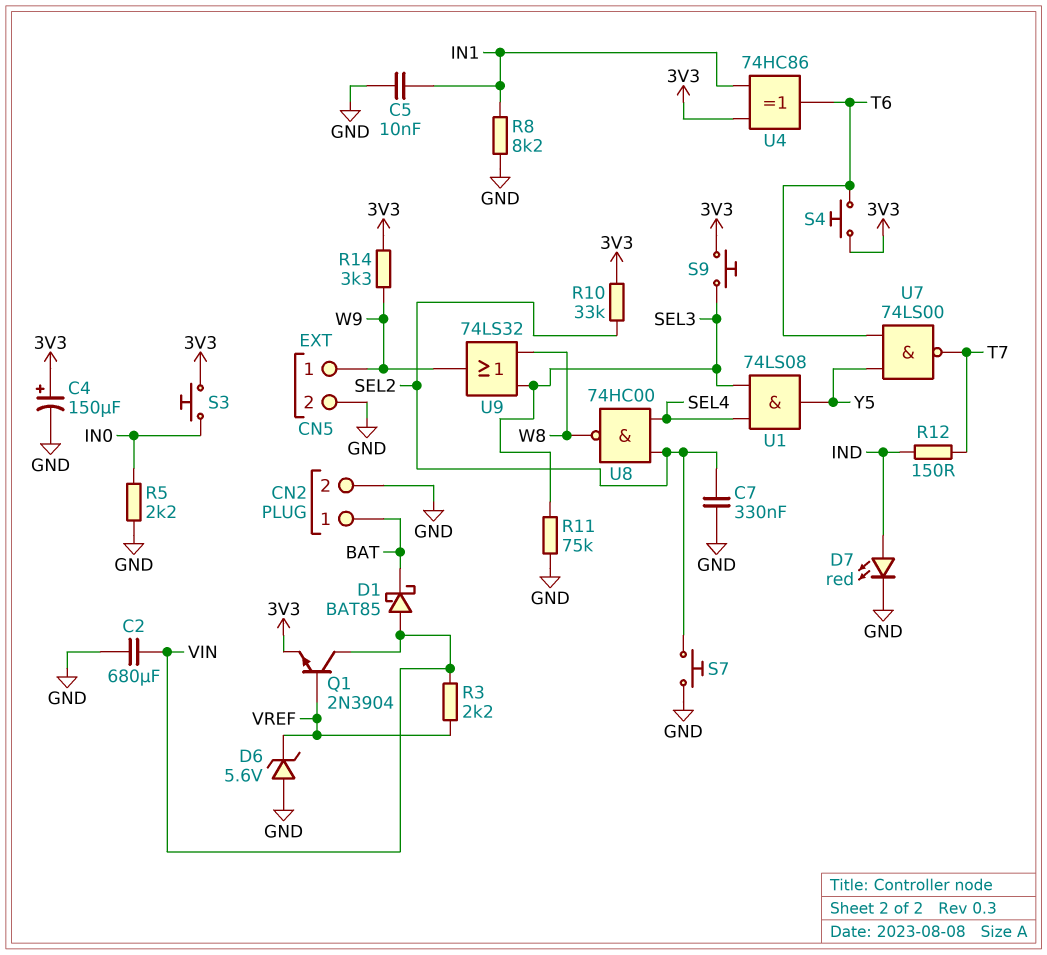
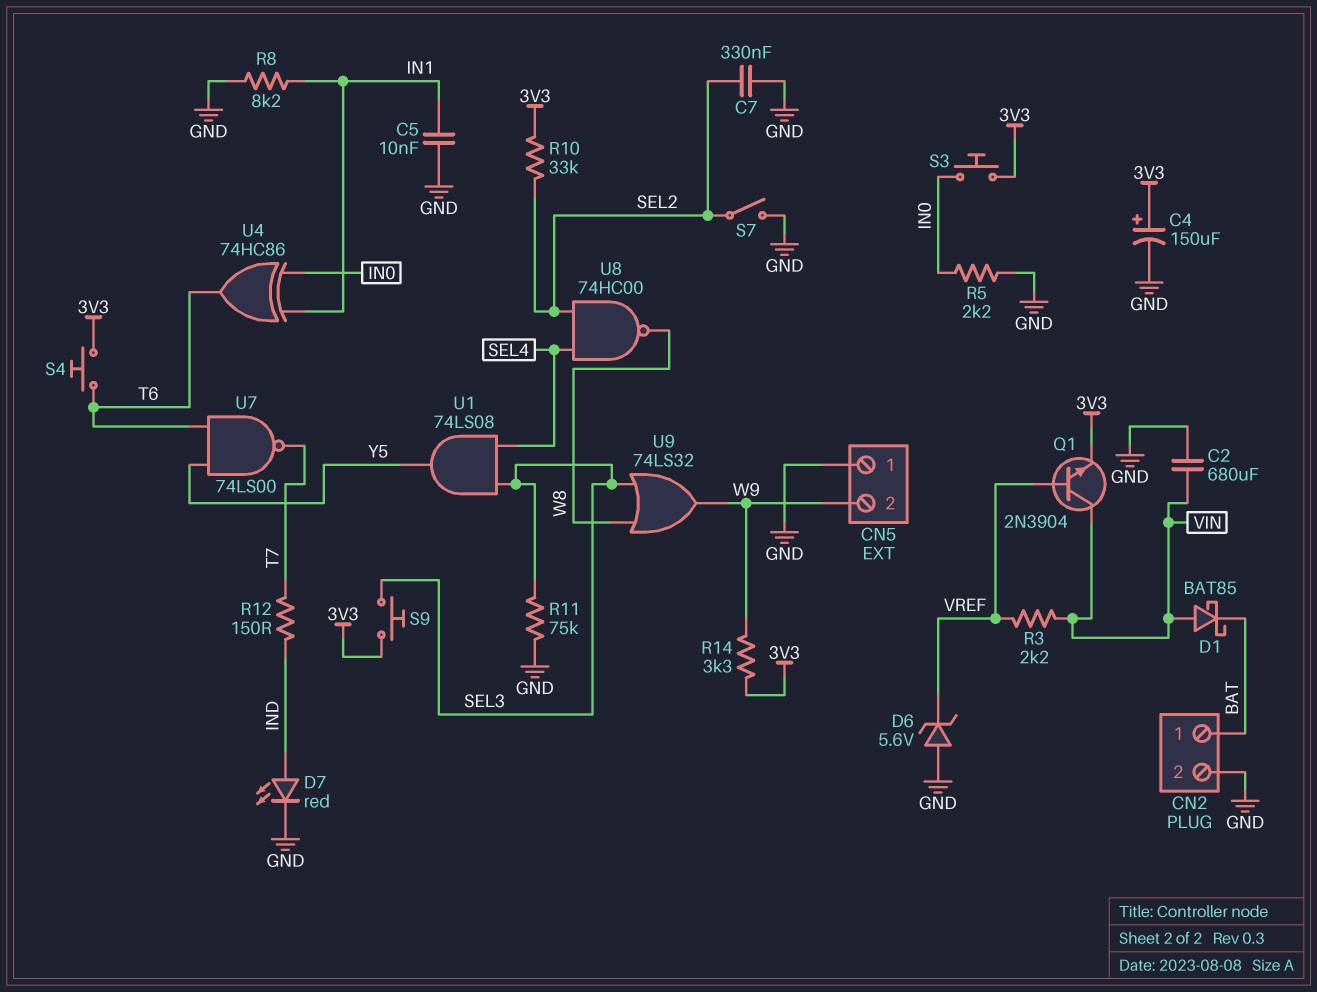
CN5 pin 1: W9 -> GND
CN5 pin 2: GND -> W9
S7: button (GND, SEL2) -> switch (GND, SEL2)
U4: XOR 74HC86 (in 3V3, in IN1, out T6) -> XOR 74HC86 (in IN0, in IN1, out T6)

